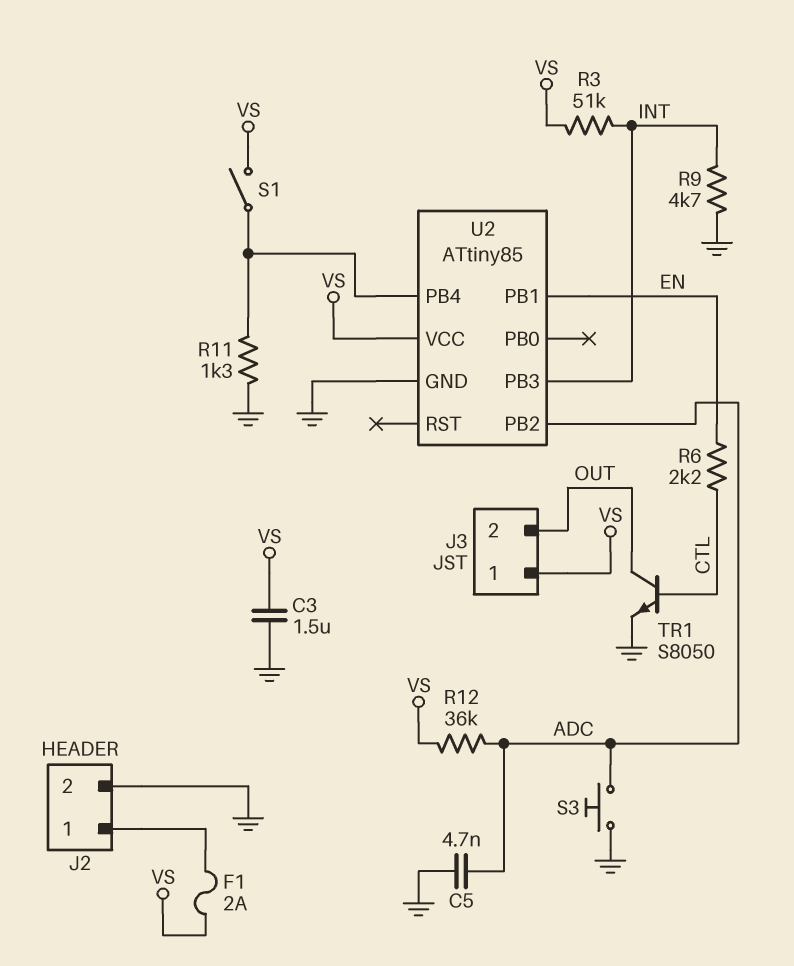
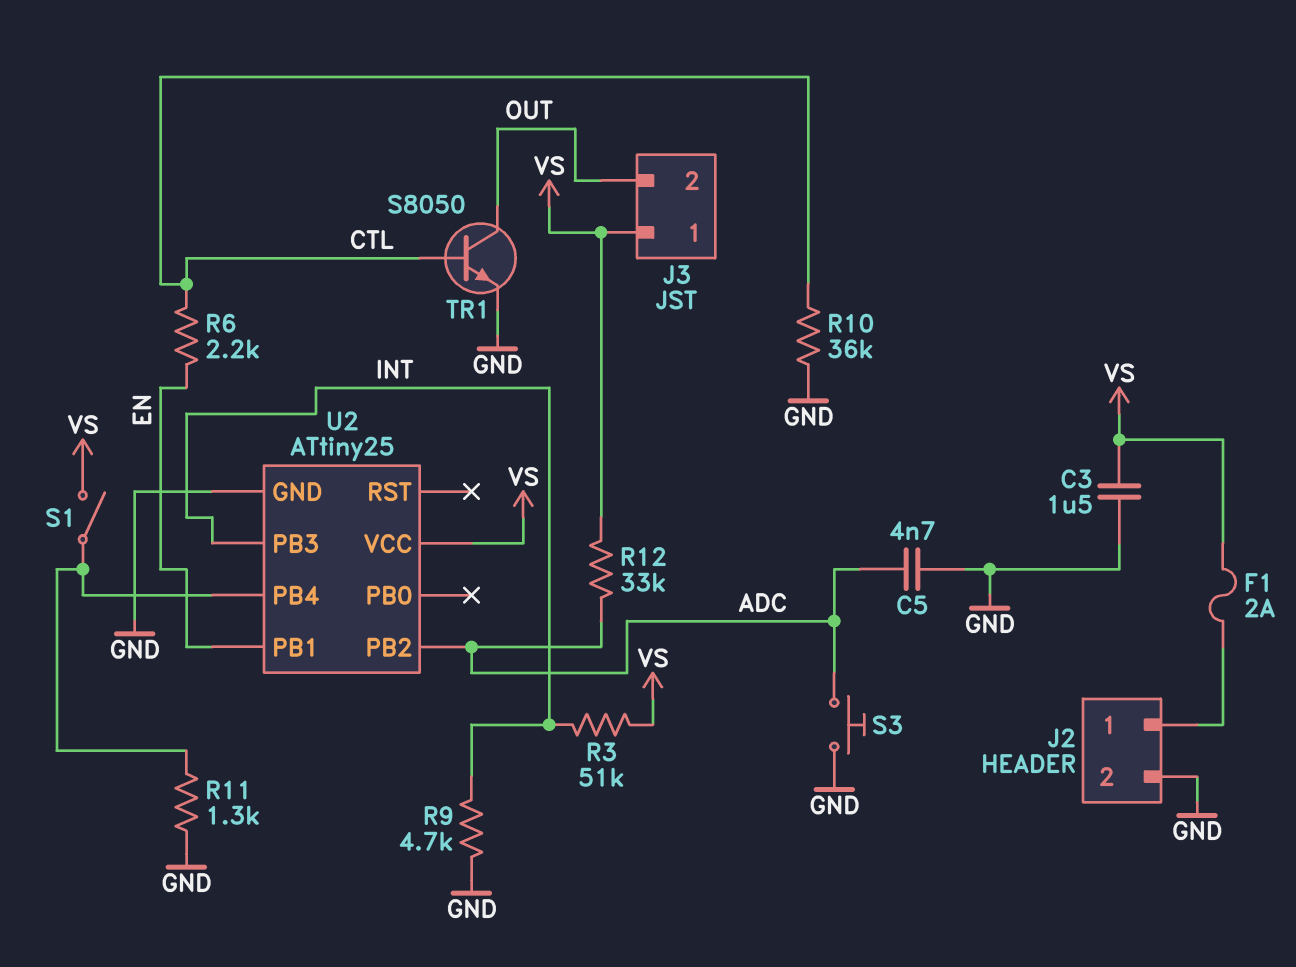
R10: none -> 36k (CTL, GND)
R12: 36k (ADC, VS) -> 33k (ADC, VS)
U2: ATtiny85 -> ATtiny25

